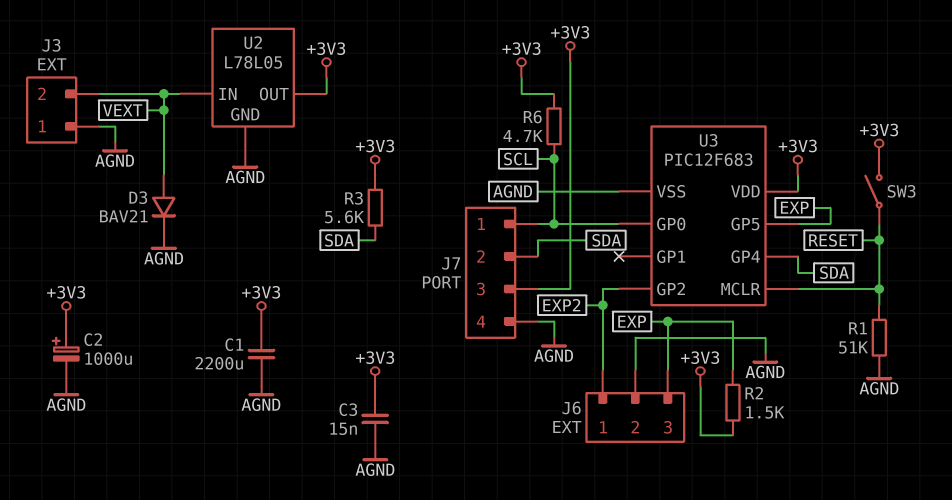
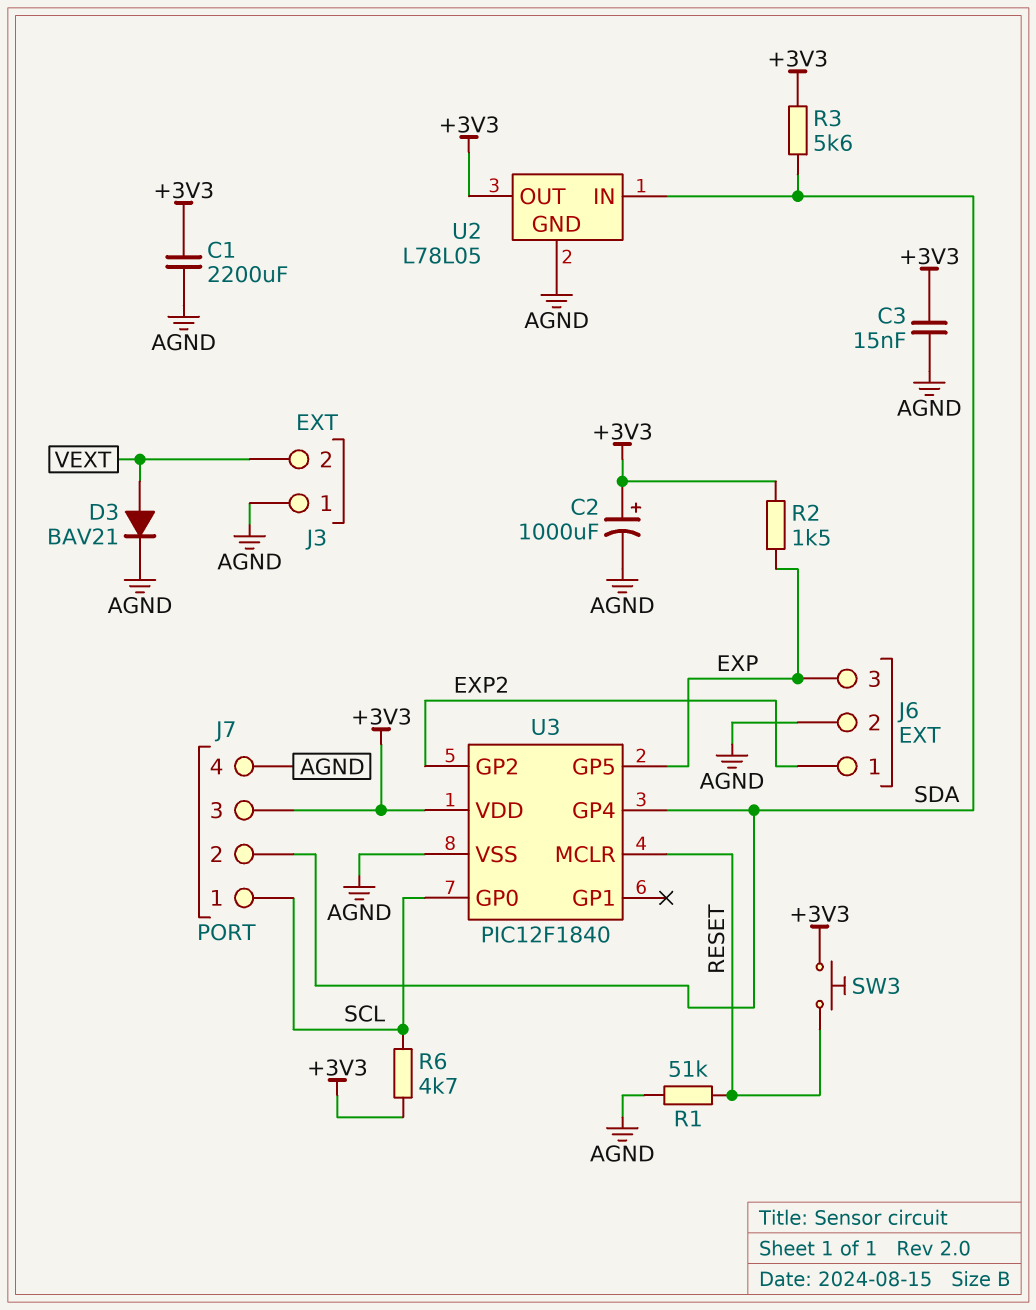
SW3: switch (+3V3, RESET) -> button (+3V3, RESET)
U2 pin IN: VEXT -> SDA
U3: PIC12F683 -> PIC12F1840

